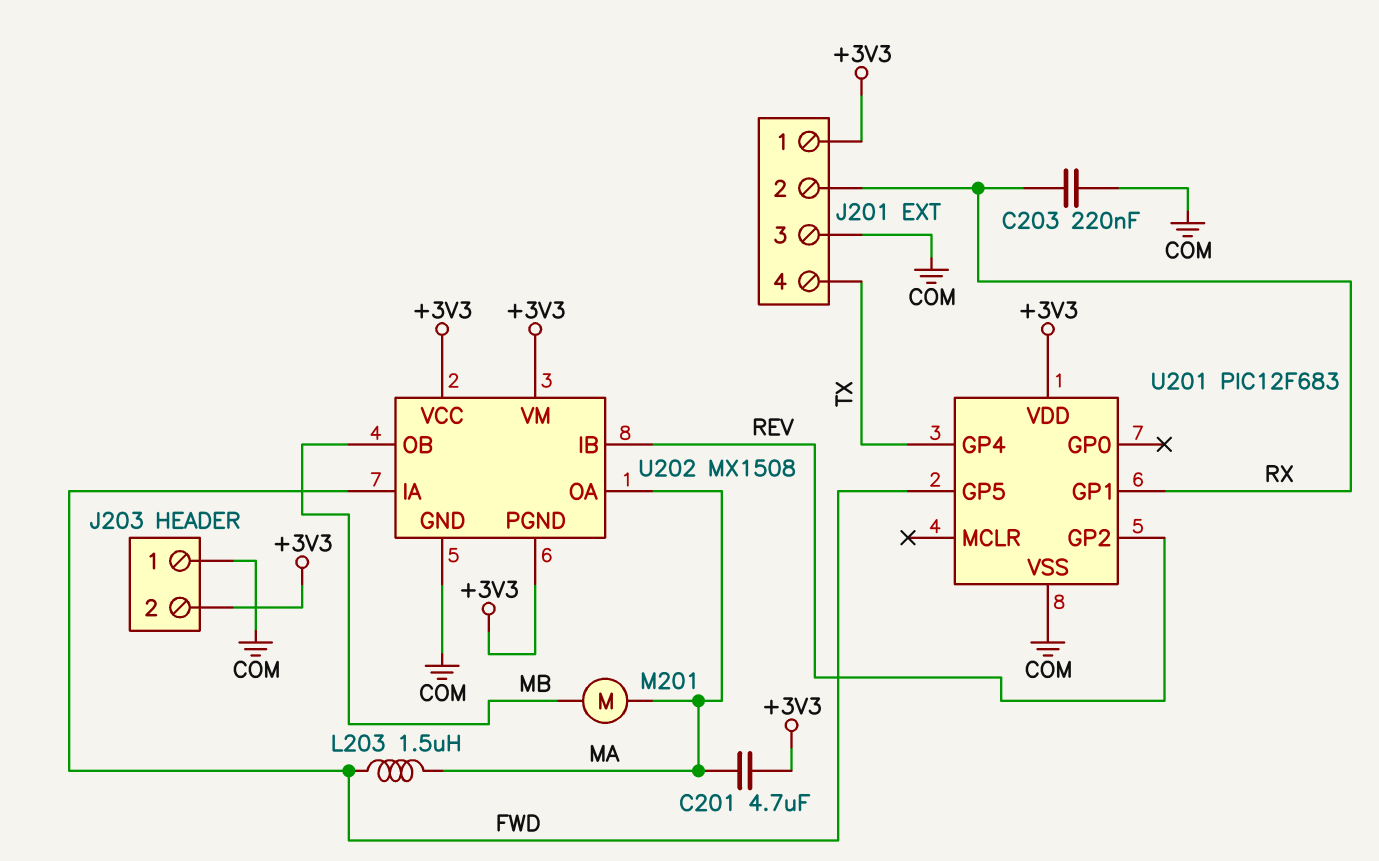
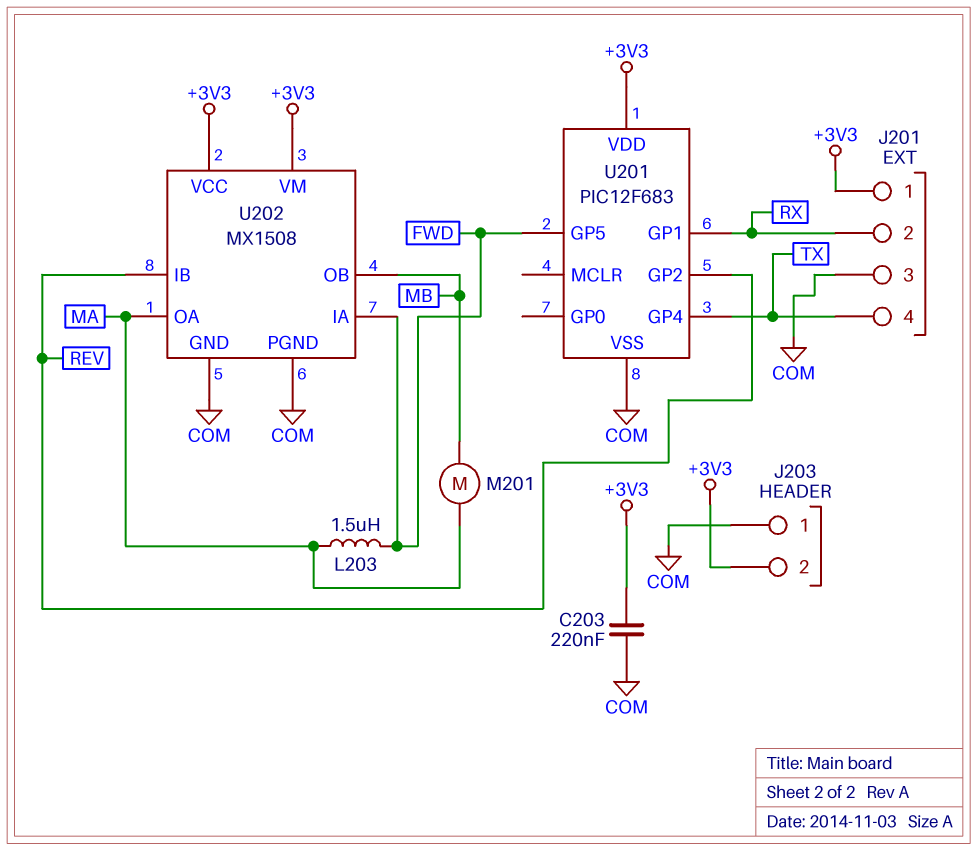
C201: 4.7uF (+3V3, MA) -> none
C203: 220nF (COM, RX) -> 220nF (+3V3, COM)
U202 pin PGND: +3V3 -> COM

